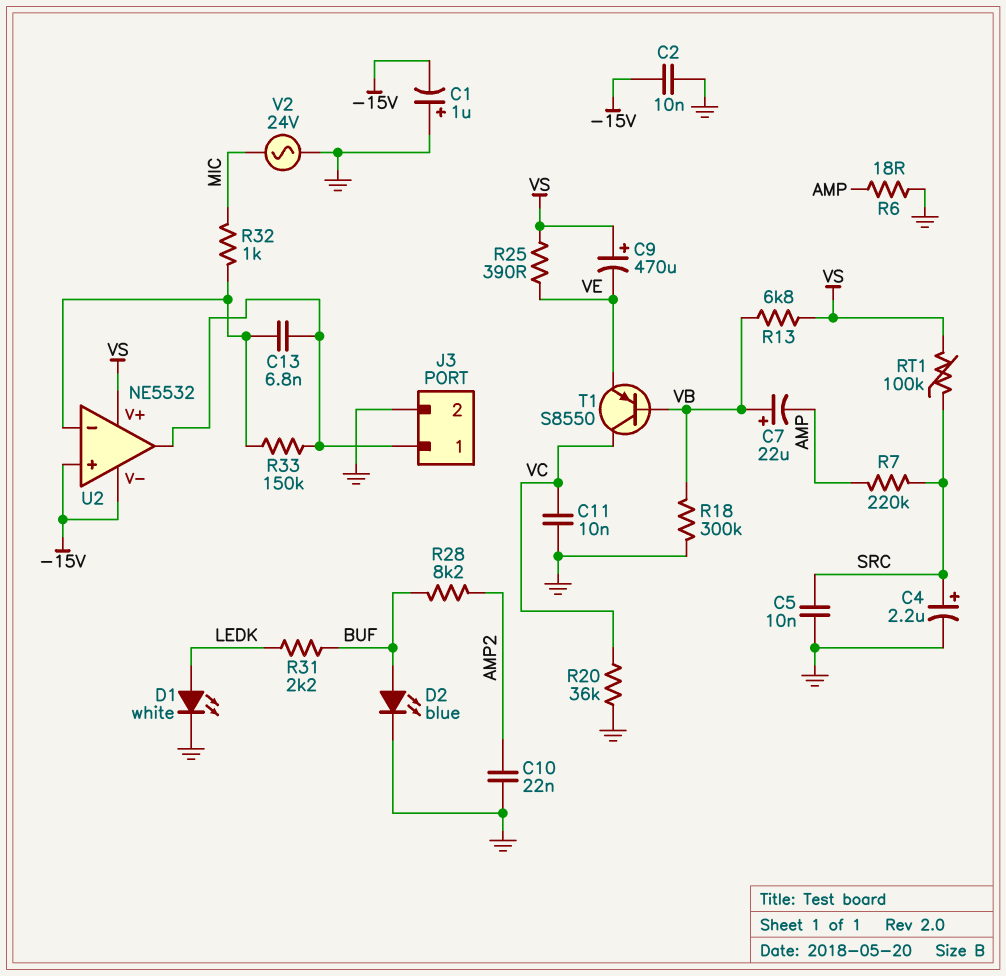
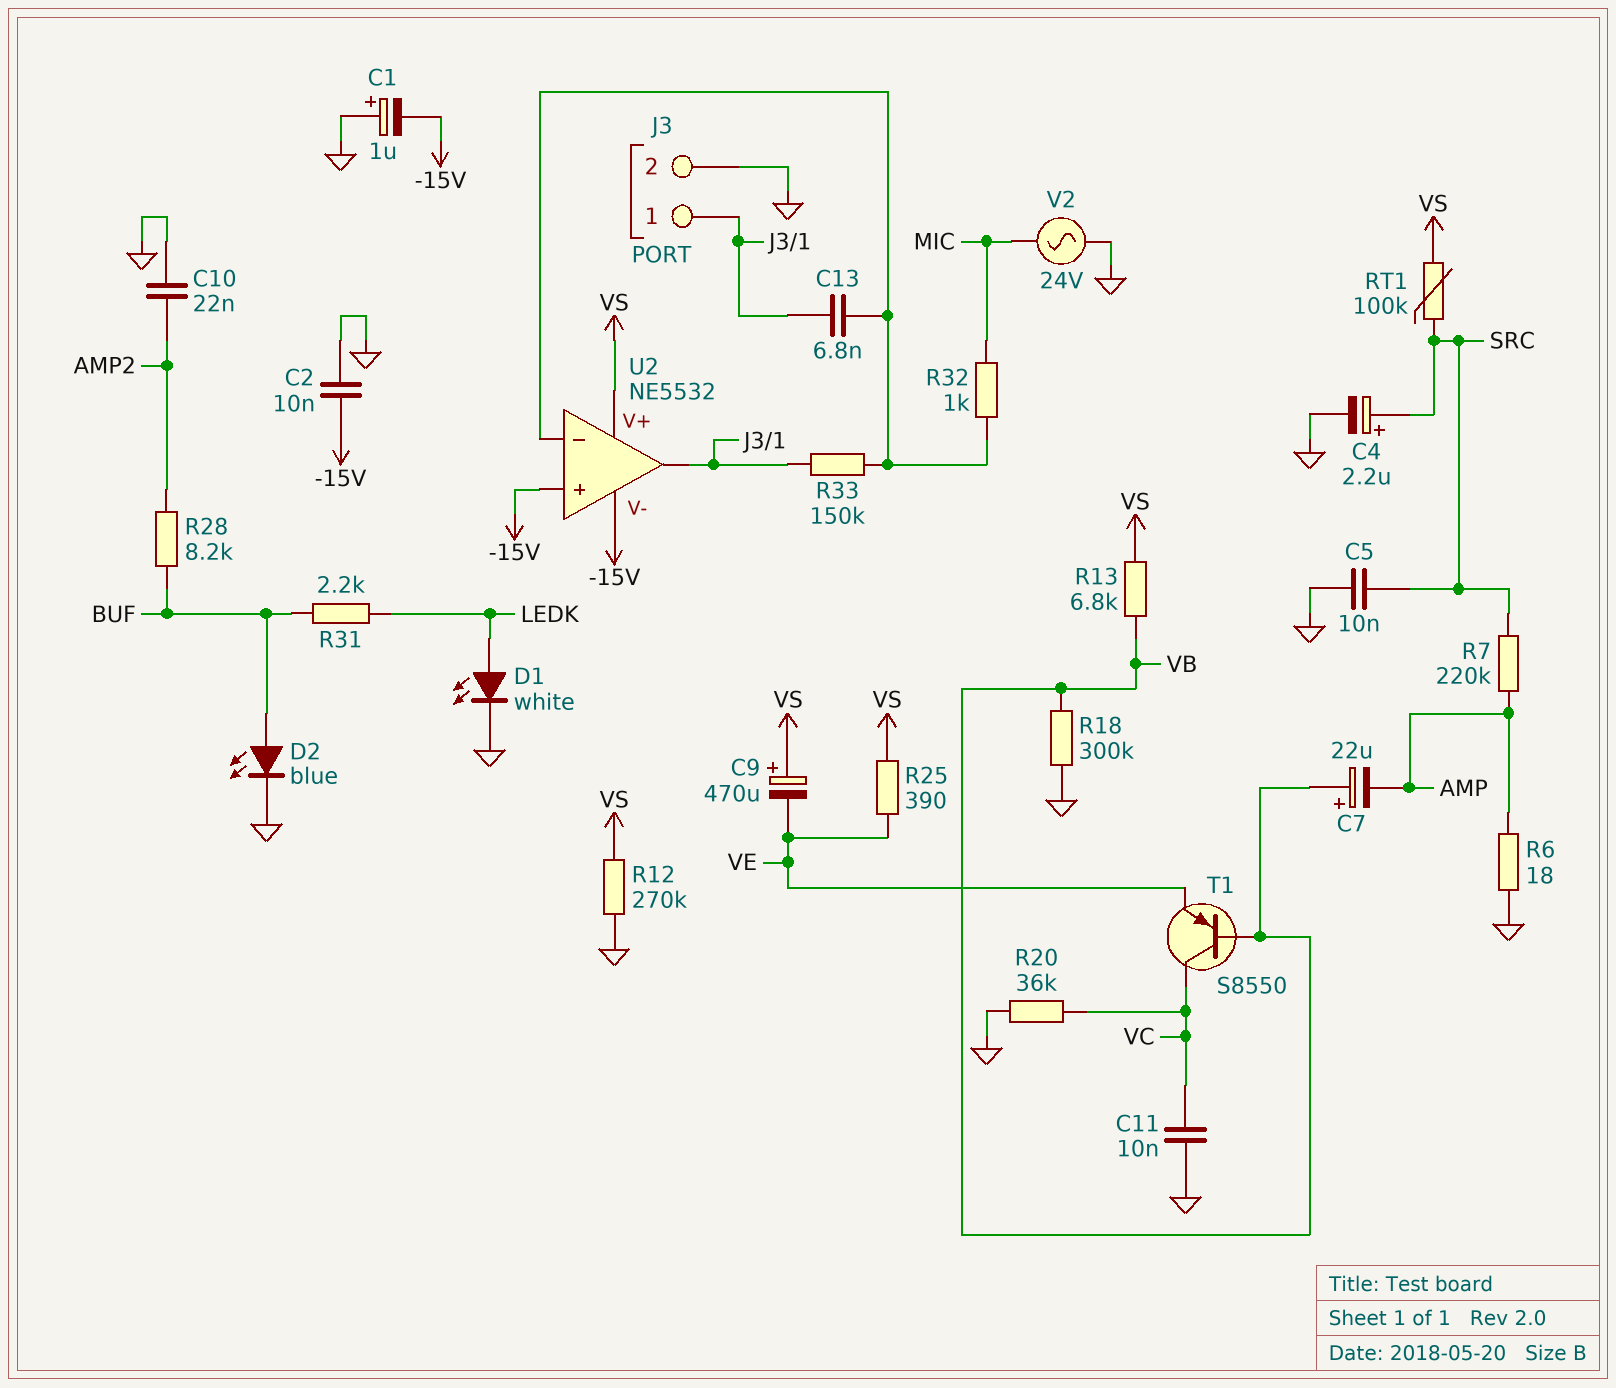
R12: none -> 270k (GND, VS)

